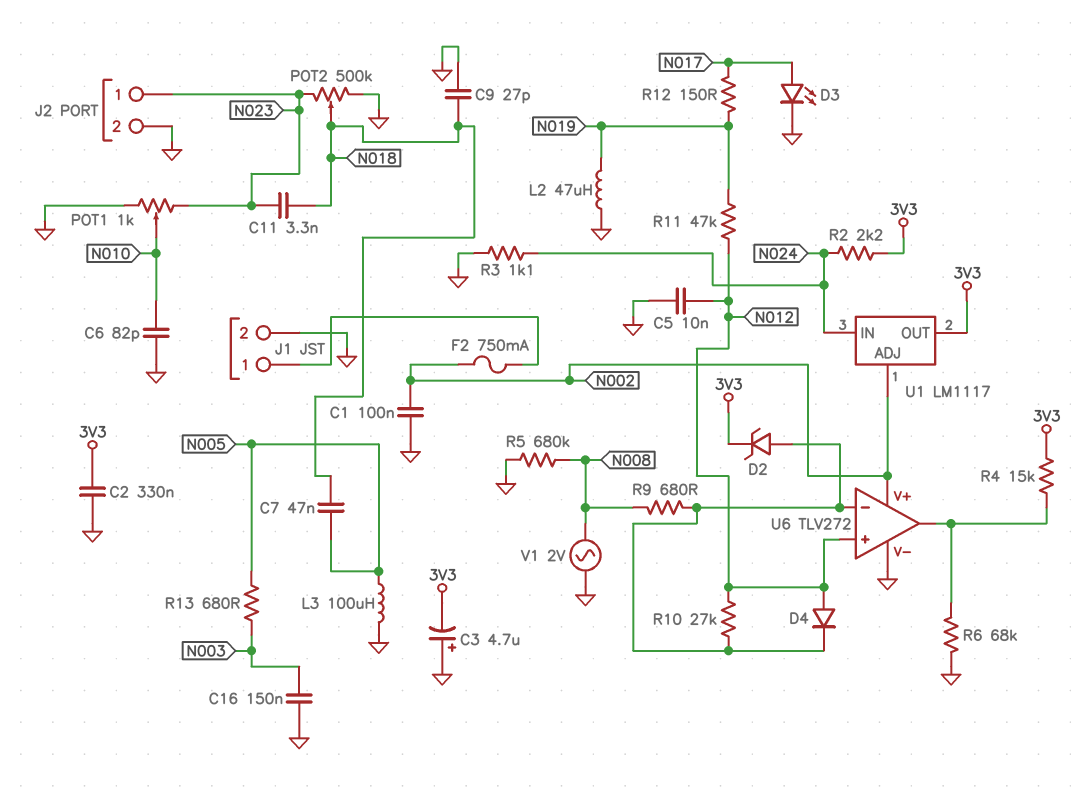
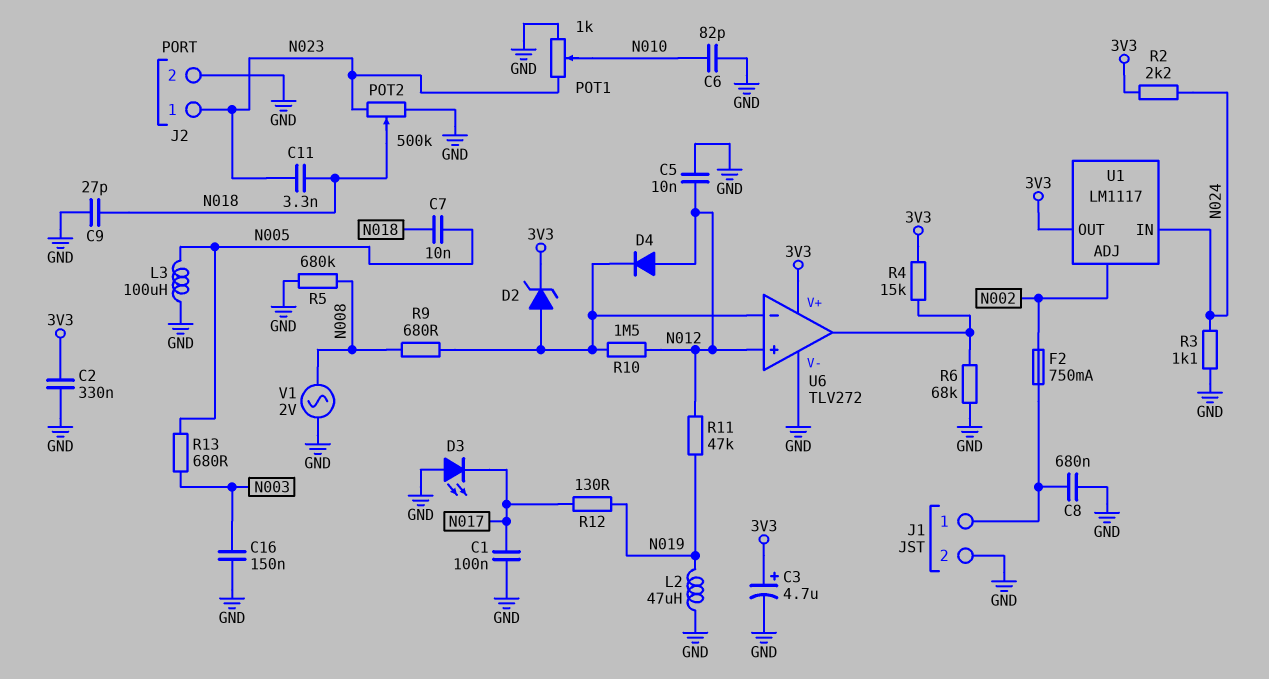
C1: 100nF (GND, N002) -> 100nF (GND, N017)
C3: 4.7uF (plus GND, minus 3V3) -> 4.7uF (plus 3V3, minus GND)
C7: 47nF (N005, N018) -> 10nF (N005, N018)
C8: none -> 680nF (GND, J1/1)
D3: LED (A N017, K GND) -> LED (A GND, K N017)
R10: 27k (N012, U6/in-) -> 1.5M (N012, U6/in-)
R12: 150 (N017, N019) -> 130 (N017, N019)
U6 pin V+: N002 -> 3V3

